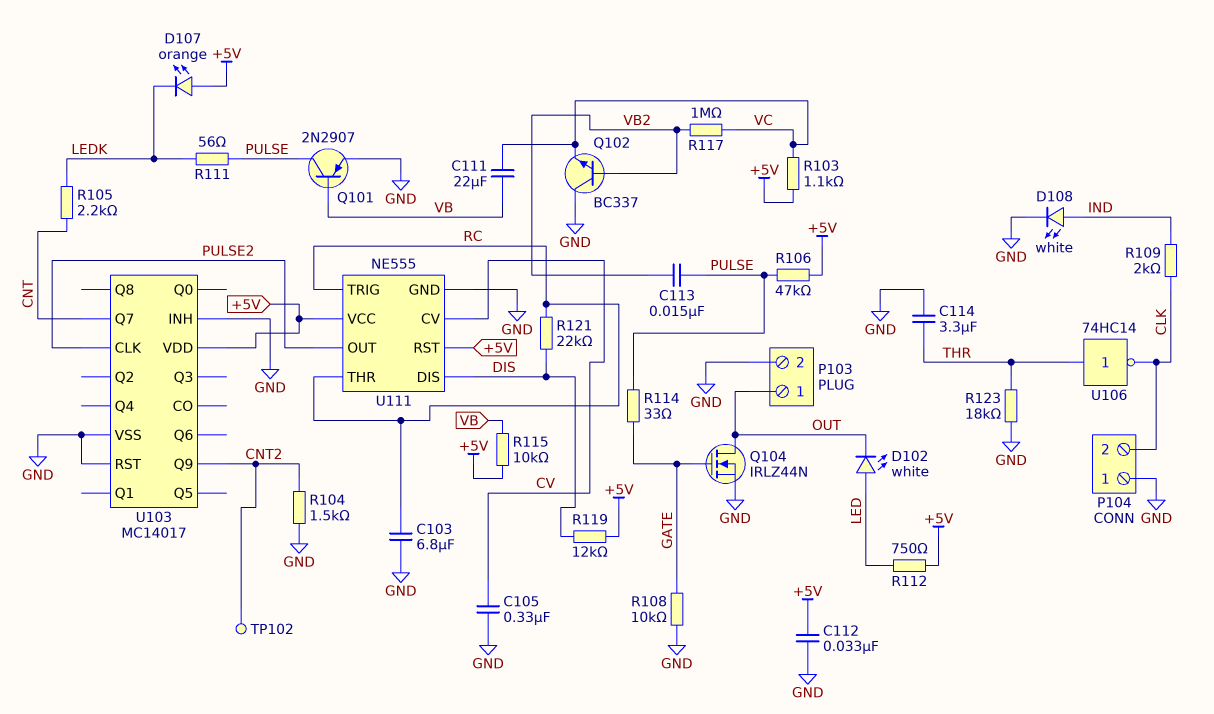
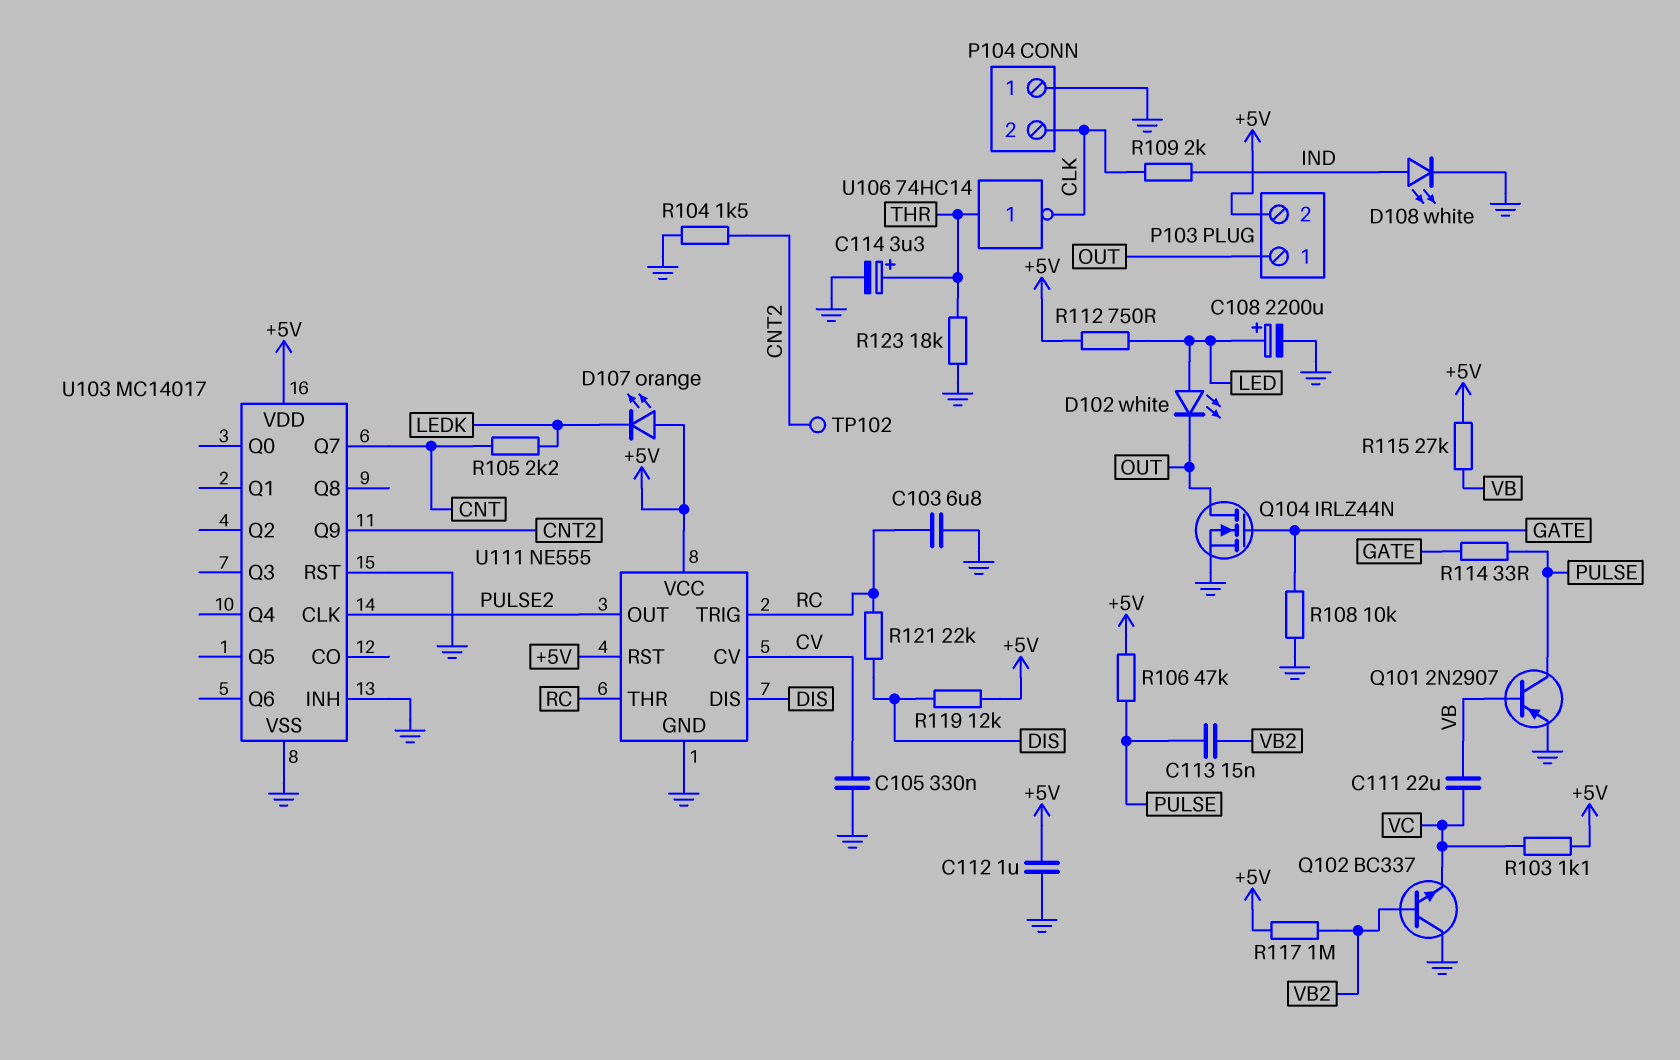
C108: none -> 2200uF (plus LED, minus GND)
C112: 33nF (+5V, GND) -> 1uF (+5V, GND)
C114: 3.3uF (GND, THR) -> 3.3uF (plus THR, minus GND)
P103 pin 2: GND -> +5V
R111: 56 (LEDK, PULSE) -> none
R115: 10k (+5V, VB) -> 27k (+5V, VB)
R117: 1M (VB2, VC) -> 1M (+5V, VB2)

